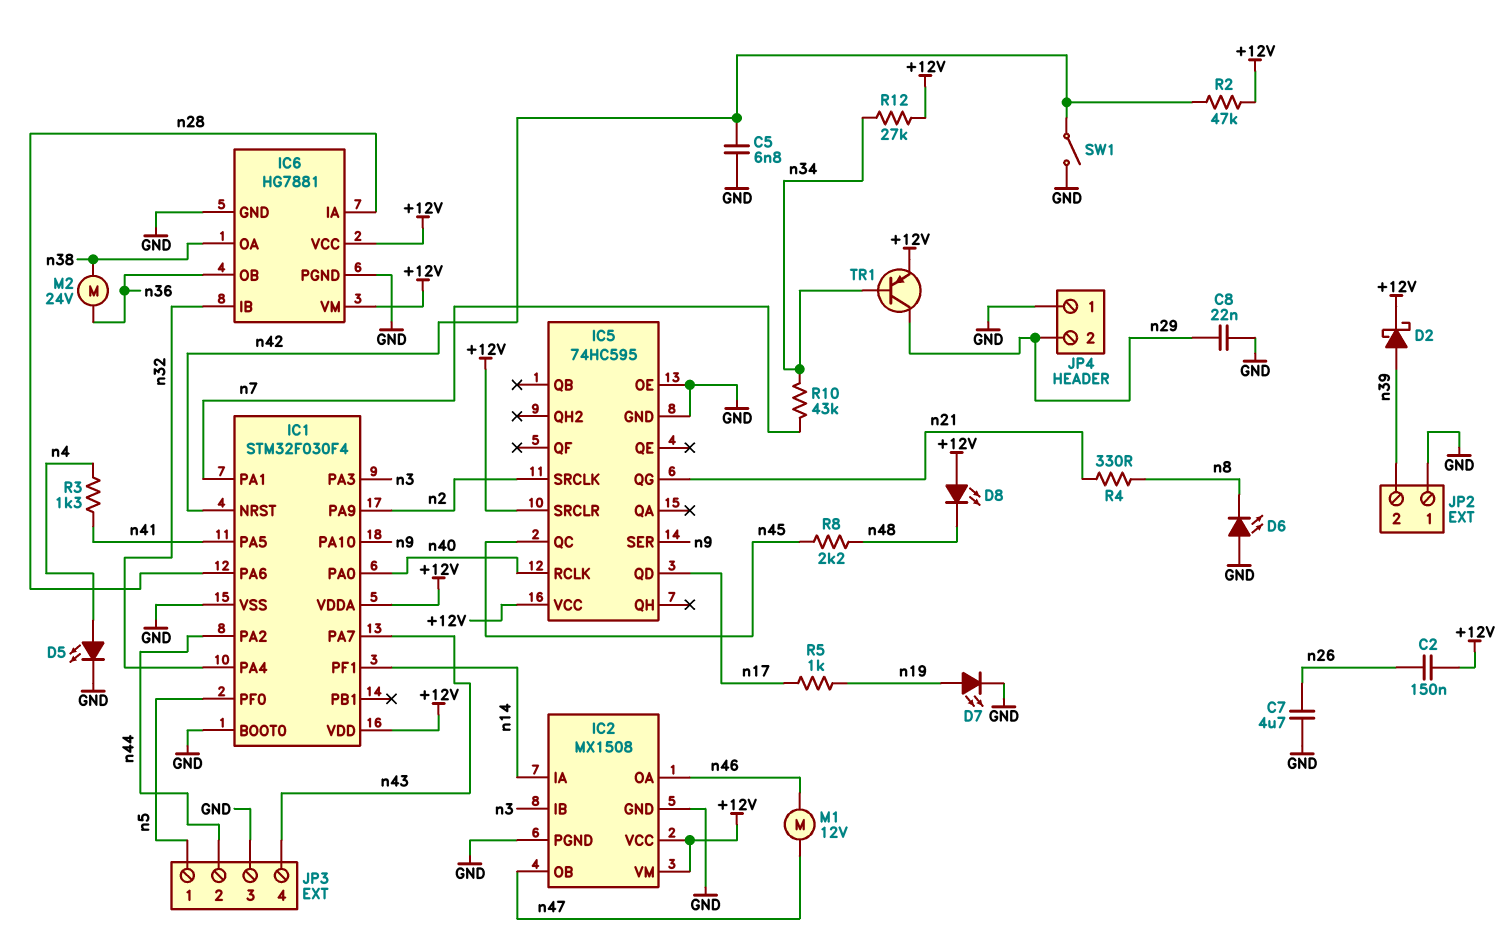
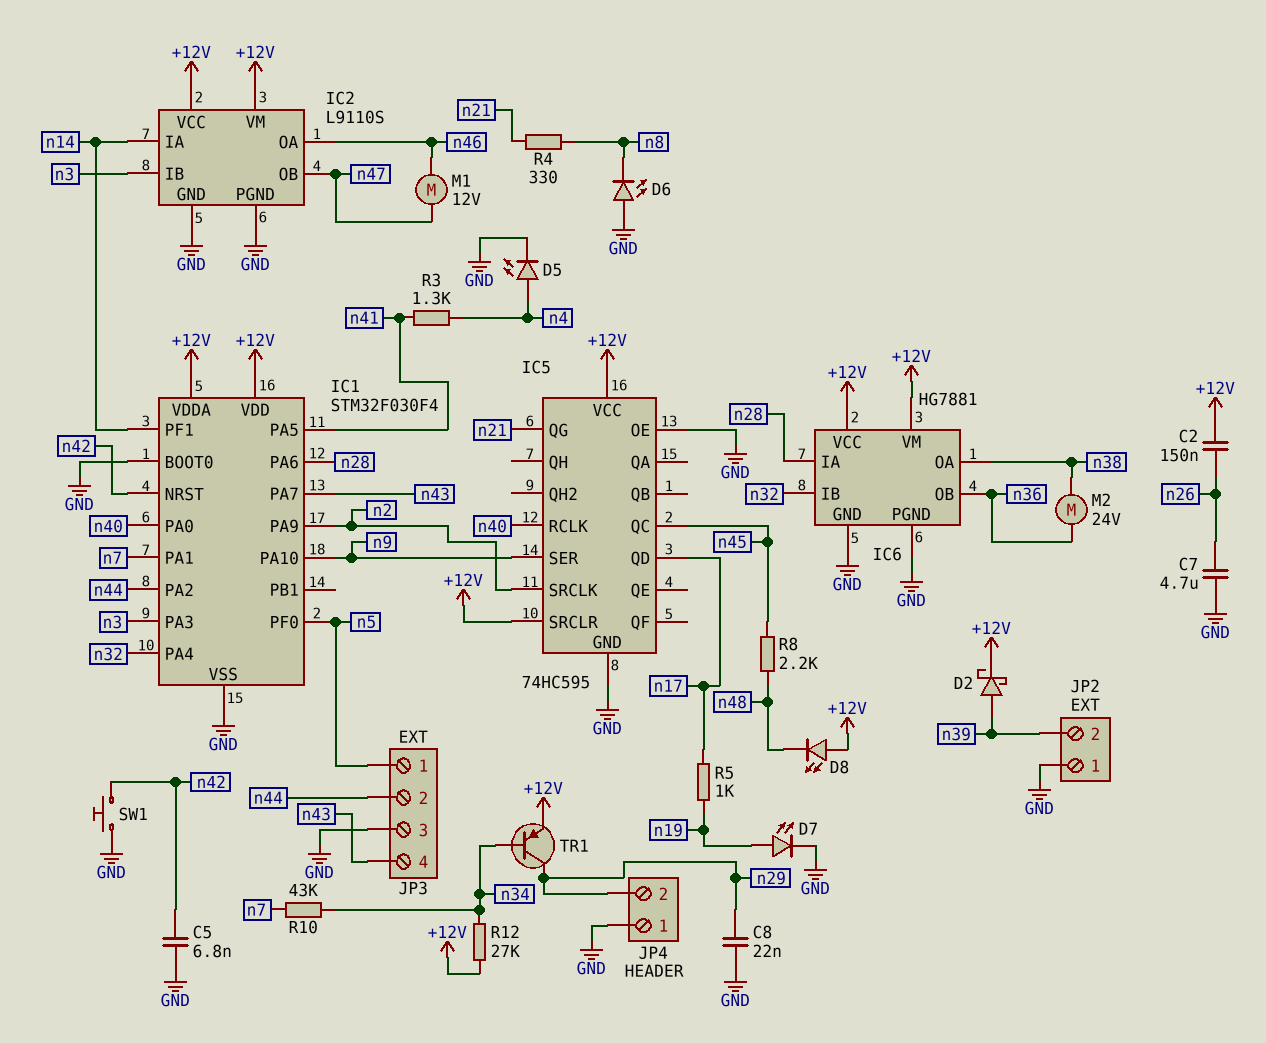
IC2: MX1508 -> L9110S
R2: 47k (+12V, n42) -> none
SW1: switch (GND, n42) -> button (GND, n42)

